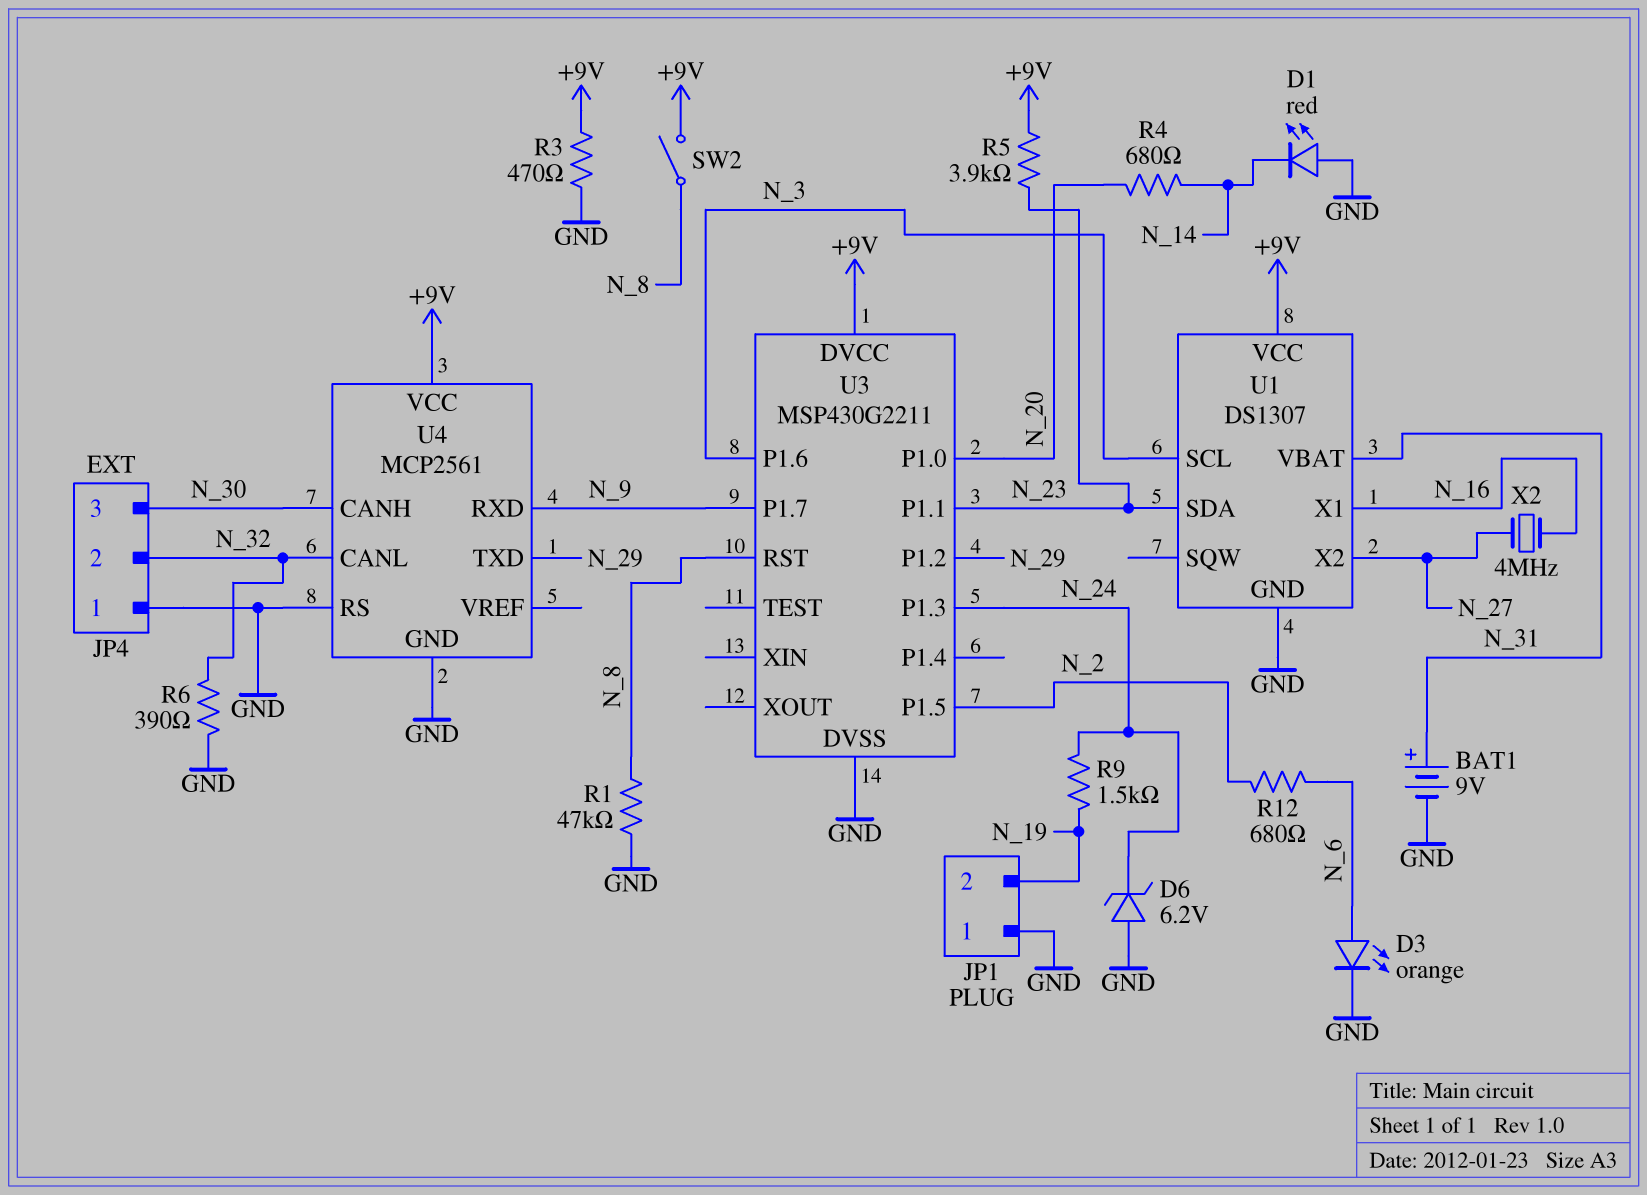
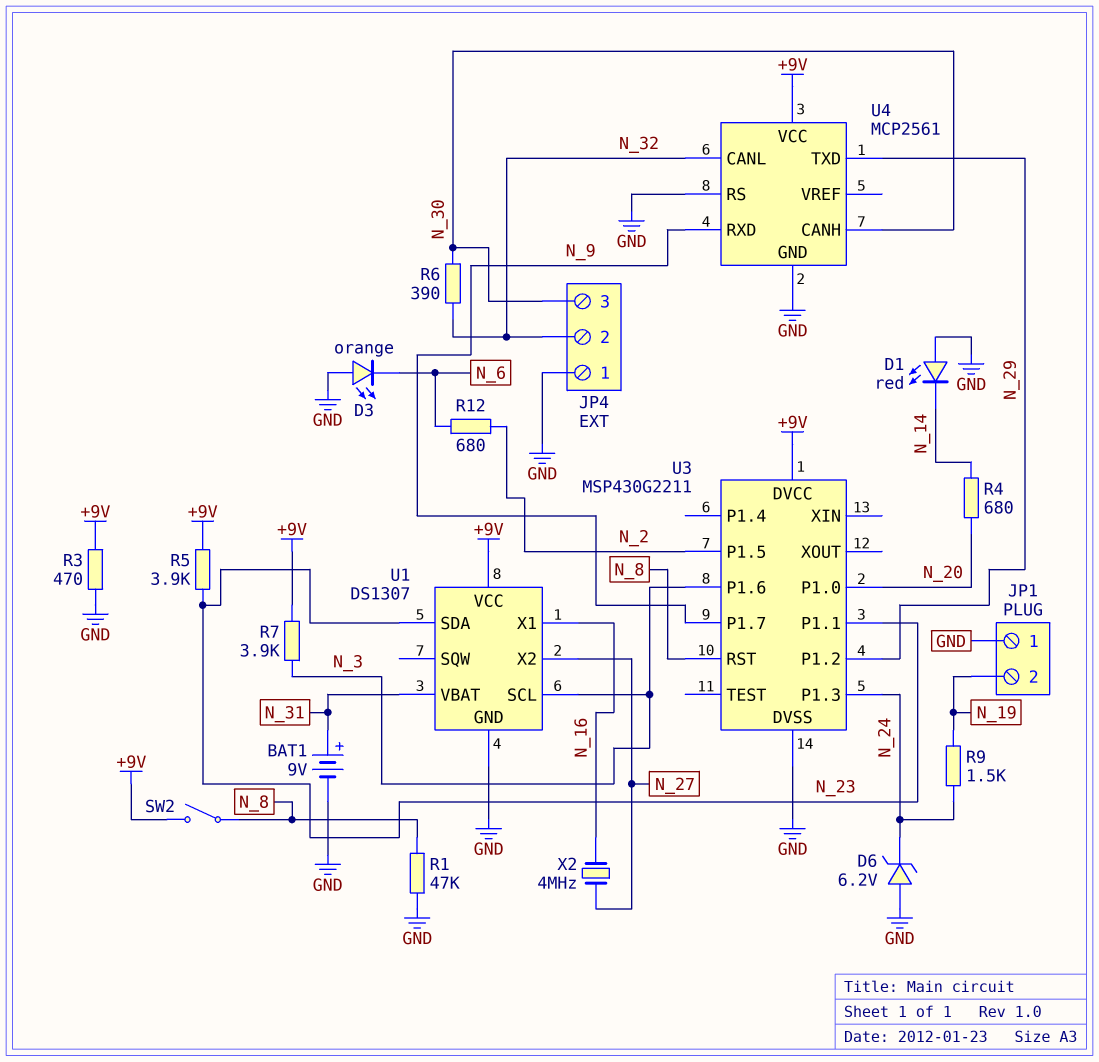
D3: LED orange (A N_6, K GND) -> LED orange (A GND, K N_6)
R6: 390 (GND, N_32) -> 390 (N_30, N_32)
R7: none -> 3.9k (+9V, N_3)

